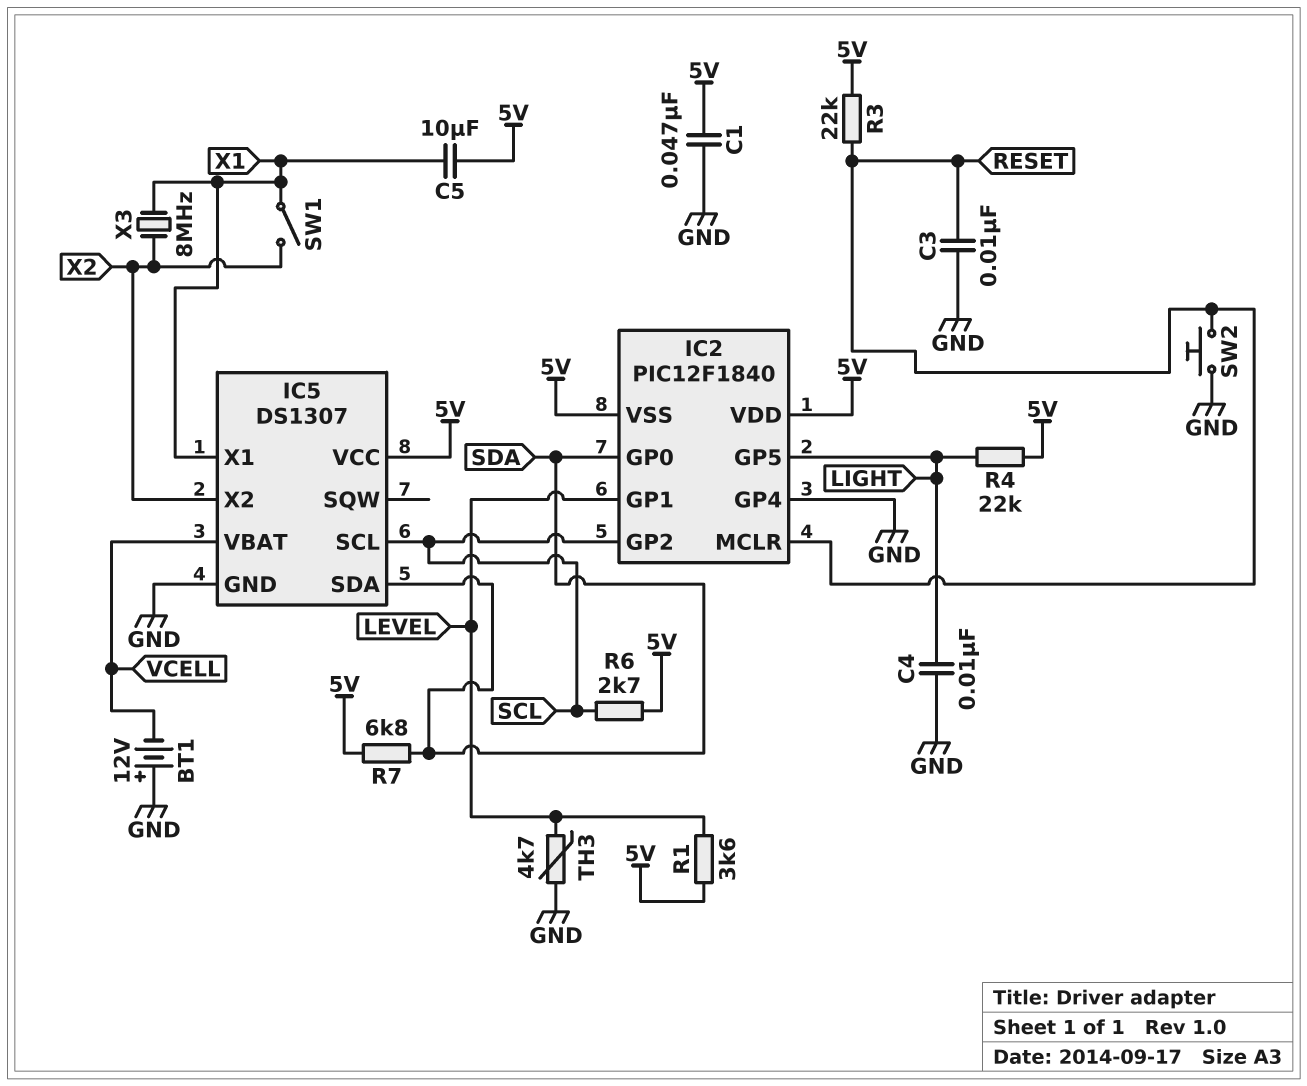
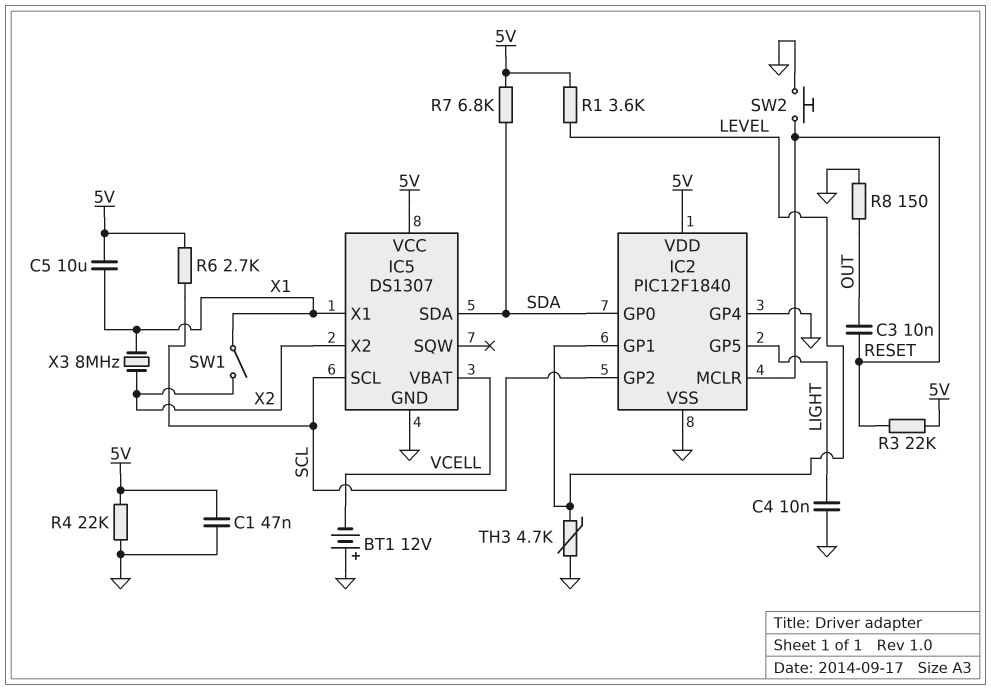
C3: 10nF (GND, RESET) -> 10nF (OUT, RESET)
IC2 pin VSS: 5V -> GND
R4: 22k (5V, LIGHT) -> 22k (5V, GND)
R8: none -> 150 (GND, OUT)

